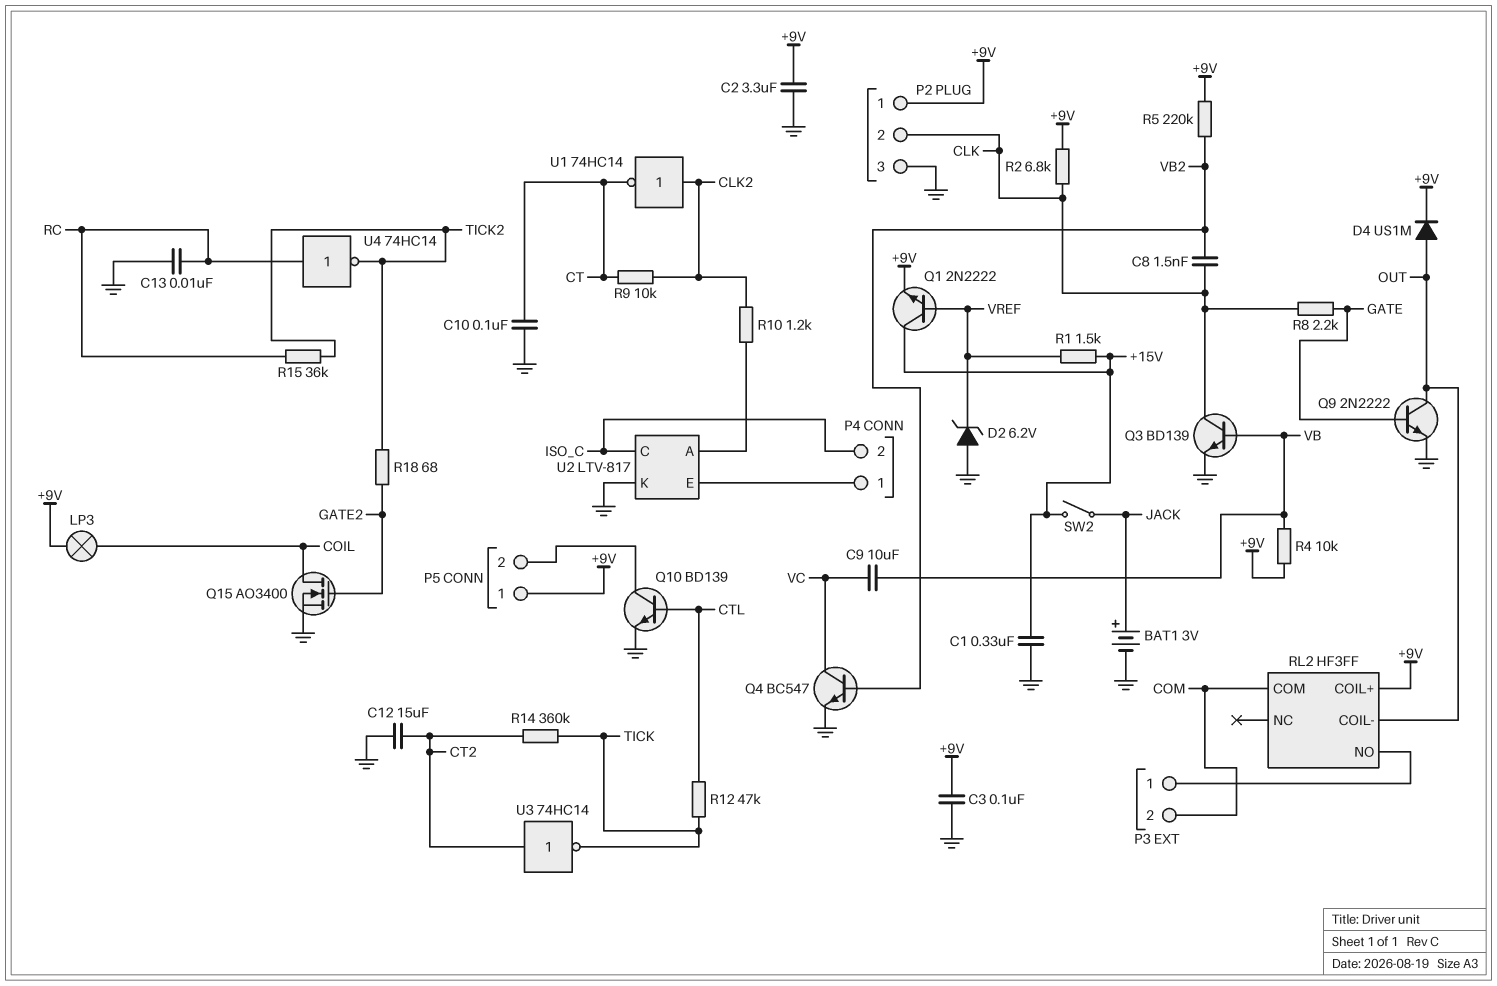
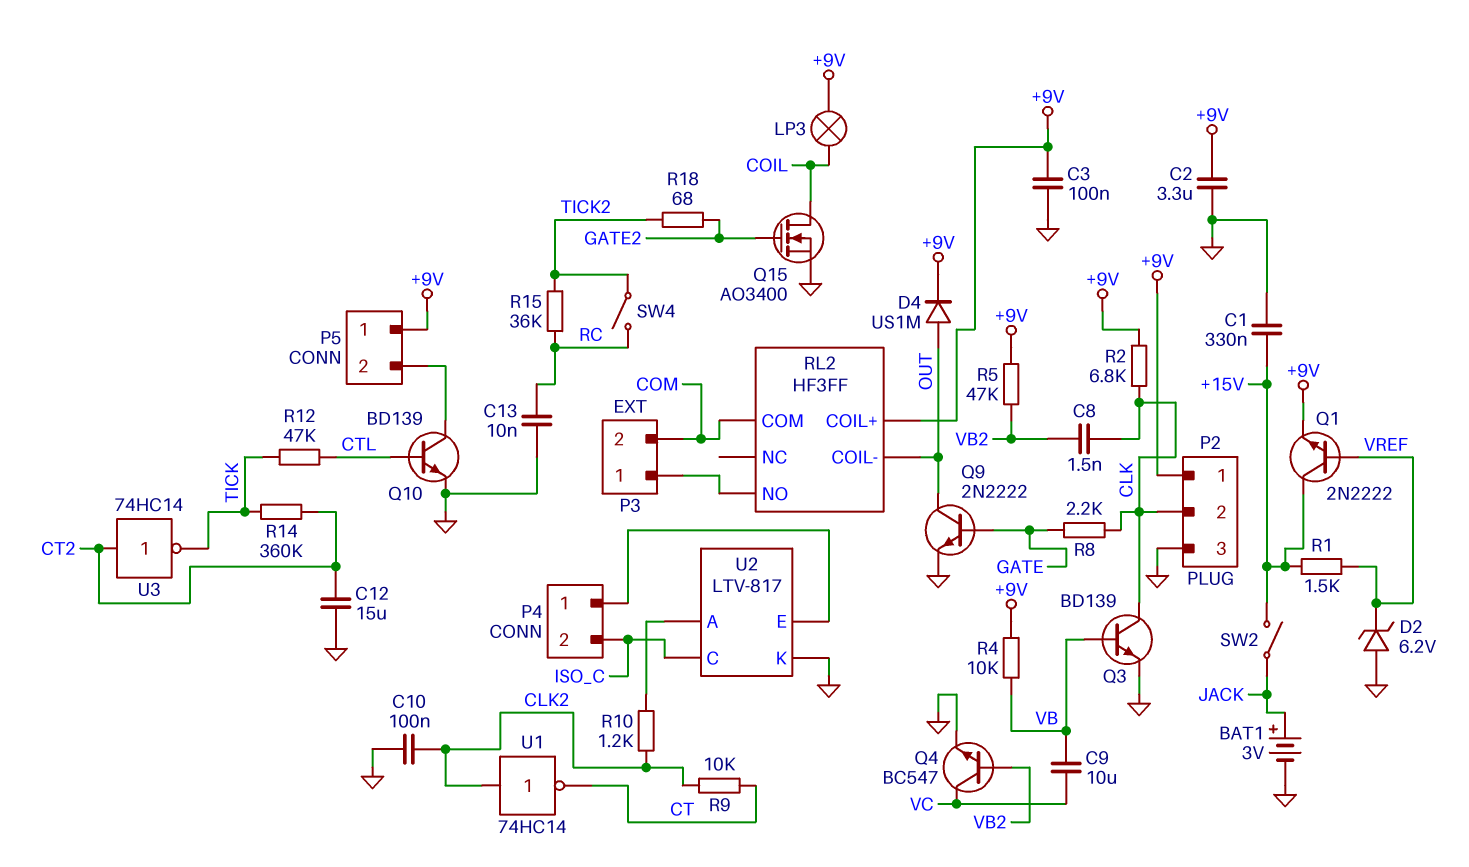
C10: 100nF (CT, GND) -> 100nF (CLK2, GND)
R5: 220k (+9V, VB2) -> 47k (+9V, VB2)
SW4: none -> switch (RC, TICK2)
U4: NOT 74HC14 (in RC, out TICK2) -> none

